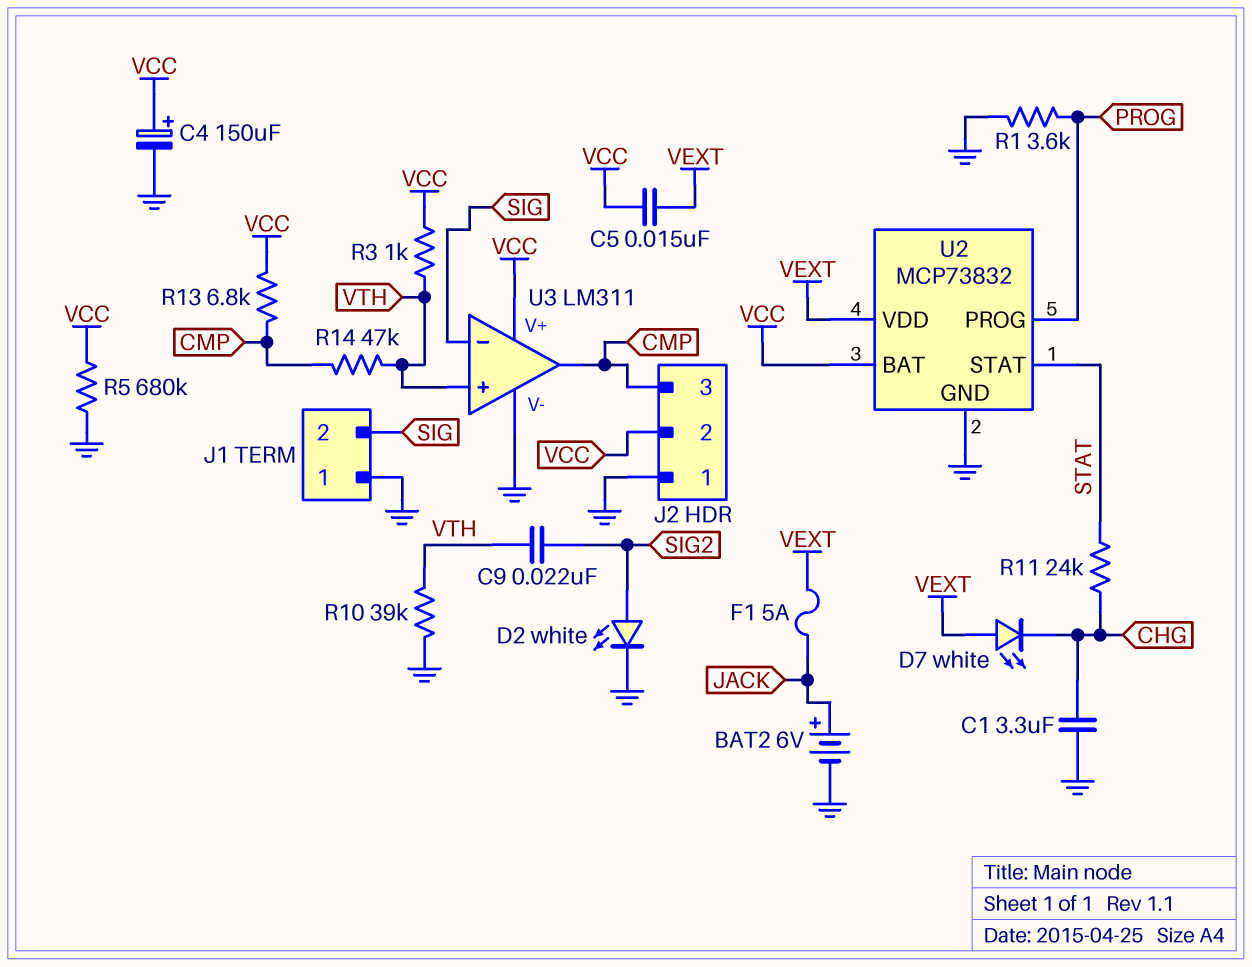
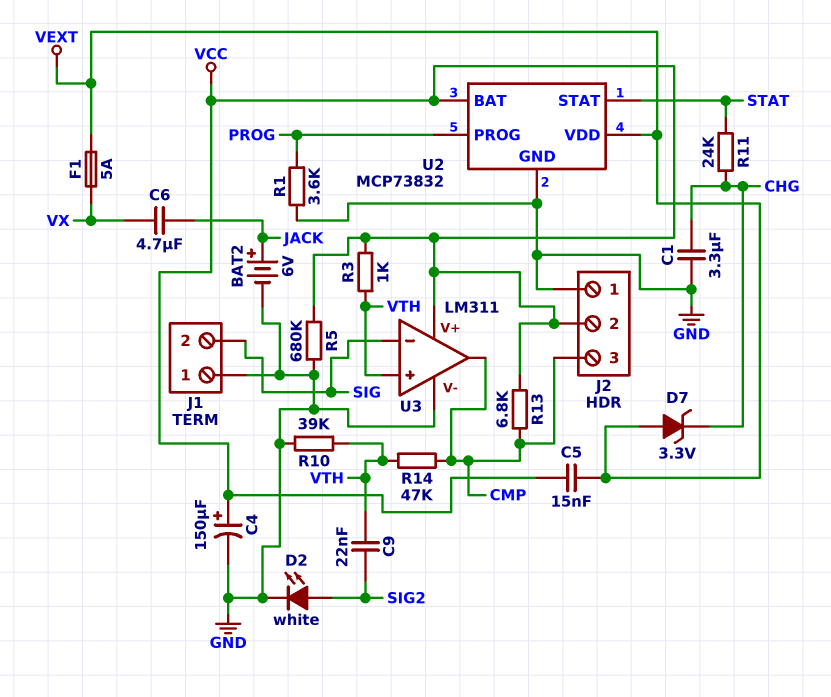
C6: none -> 4.7uF (JACK, VX)
D7: LED white (A VEXT, K CHG) -> zener 3.3V (A VEXT, K CHG)
F1: 5A (JACK, VEXT) -> 5A (VEXT, VX)

